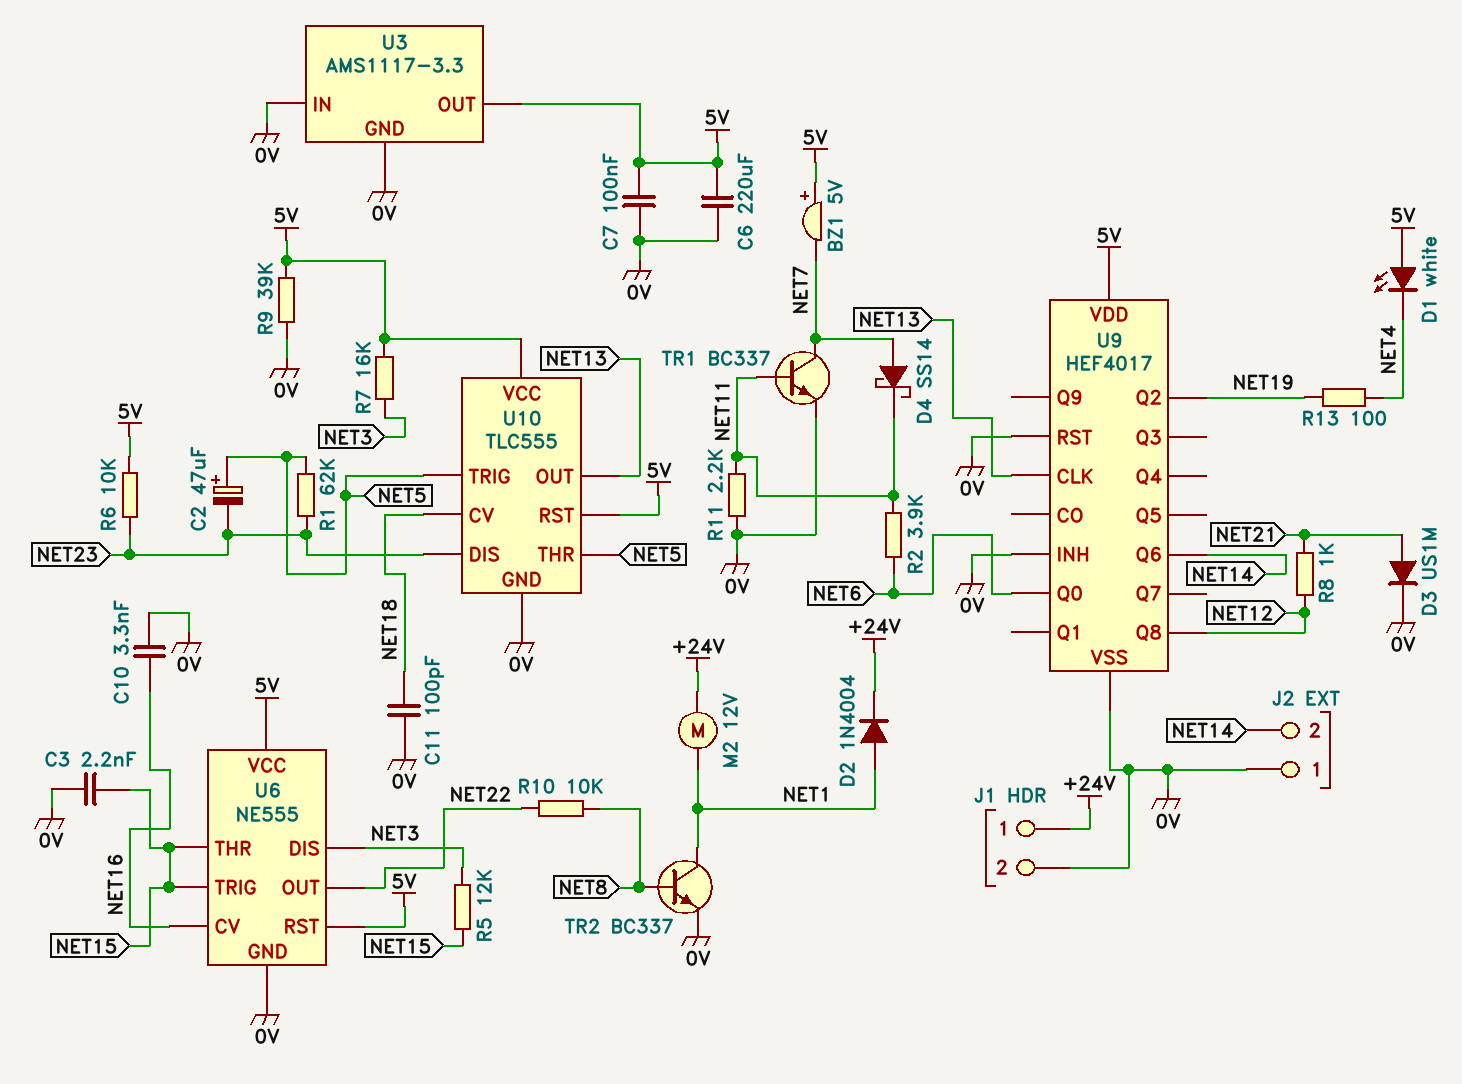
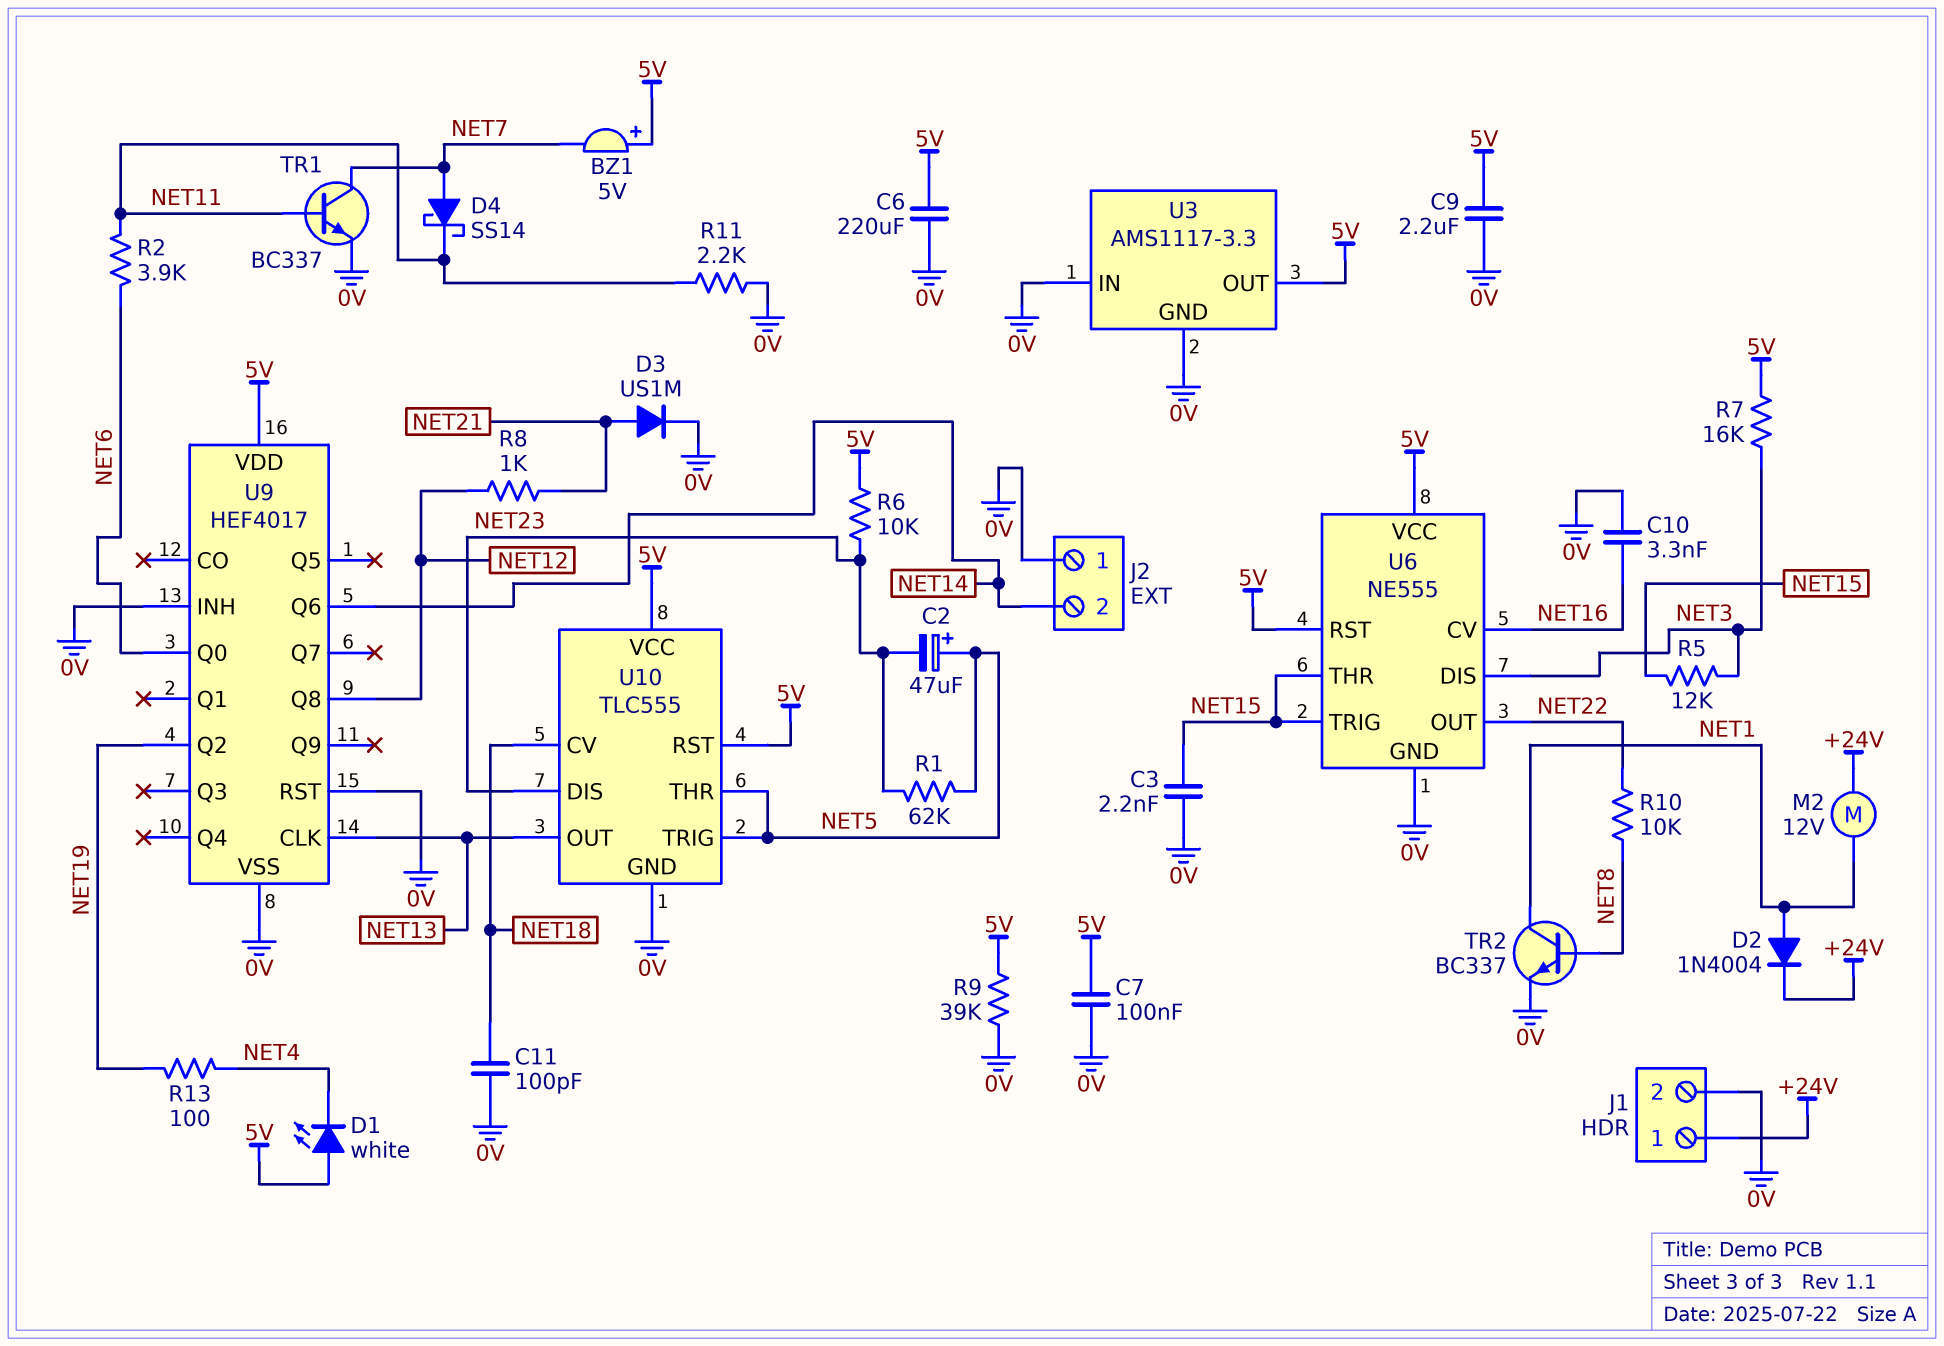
C9: none -> 2.2uF (0V, 5V)

